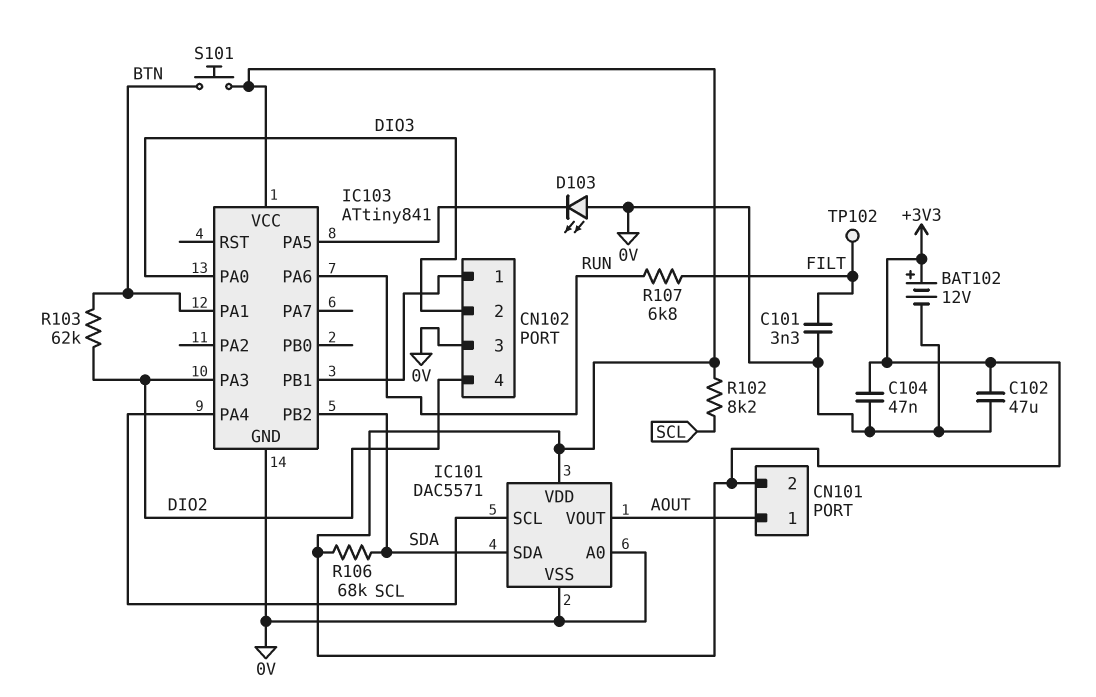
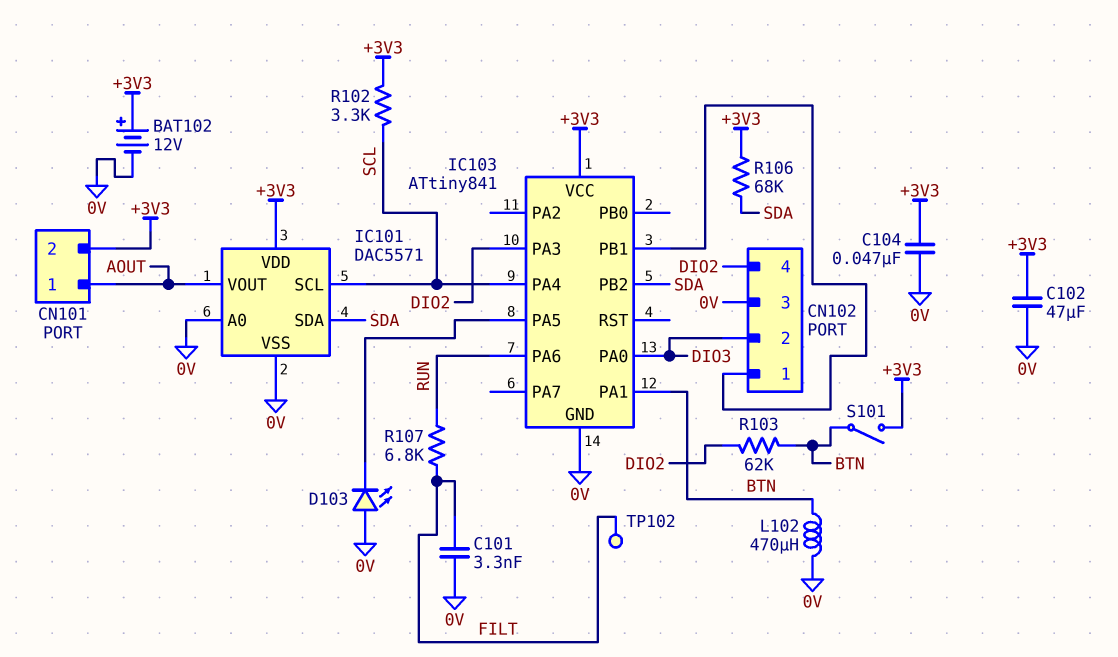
L102: none -> 470uH (0V, BTN)
R102: 8.2k (+3V3, SCL) -> 3.3k (+3V3, SCL)
S101: button (+3V3, BTN) -> switch (+3V3, BTN)

